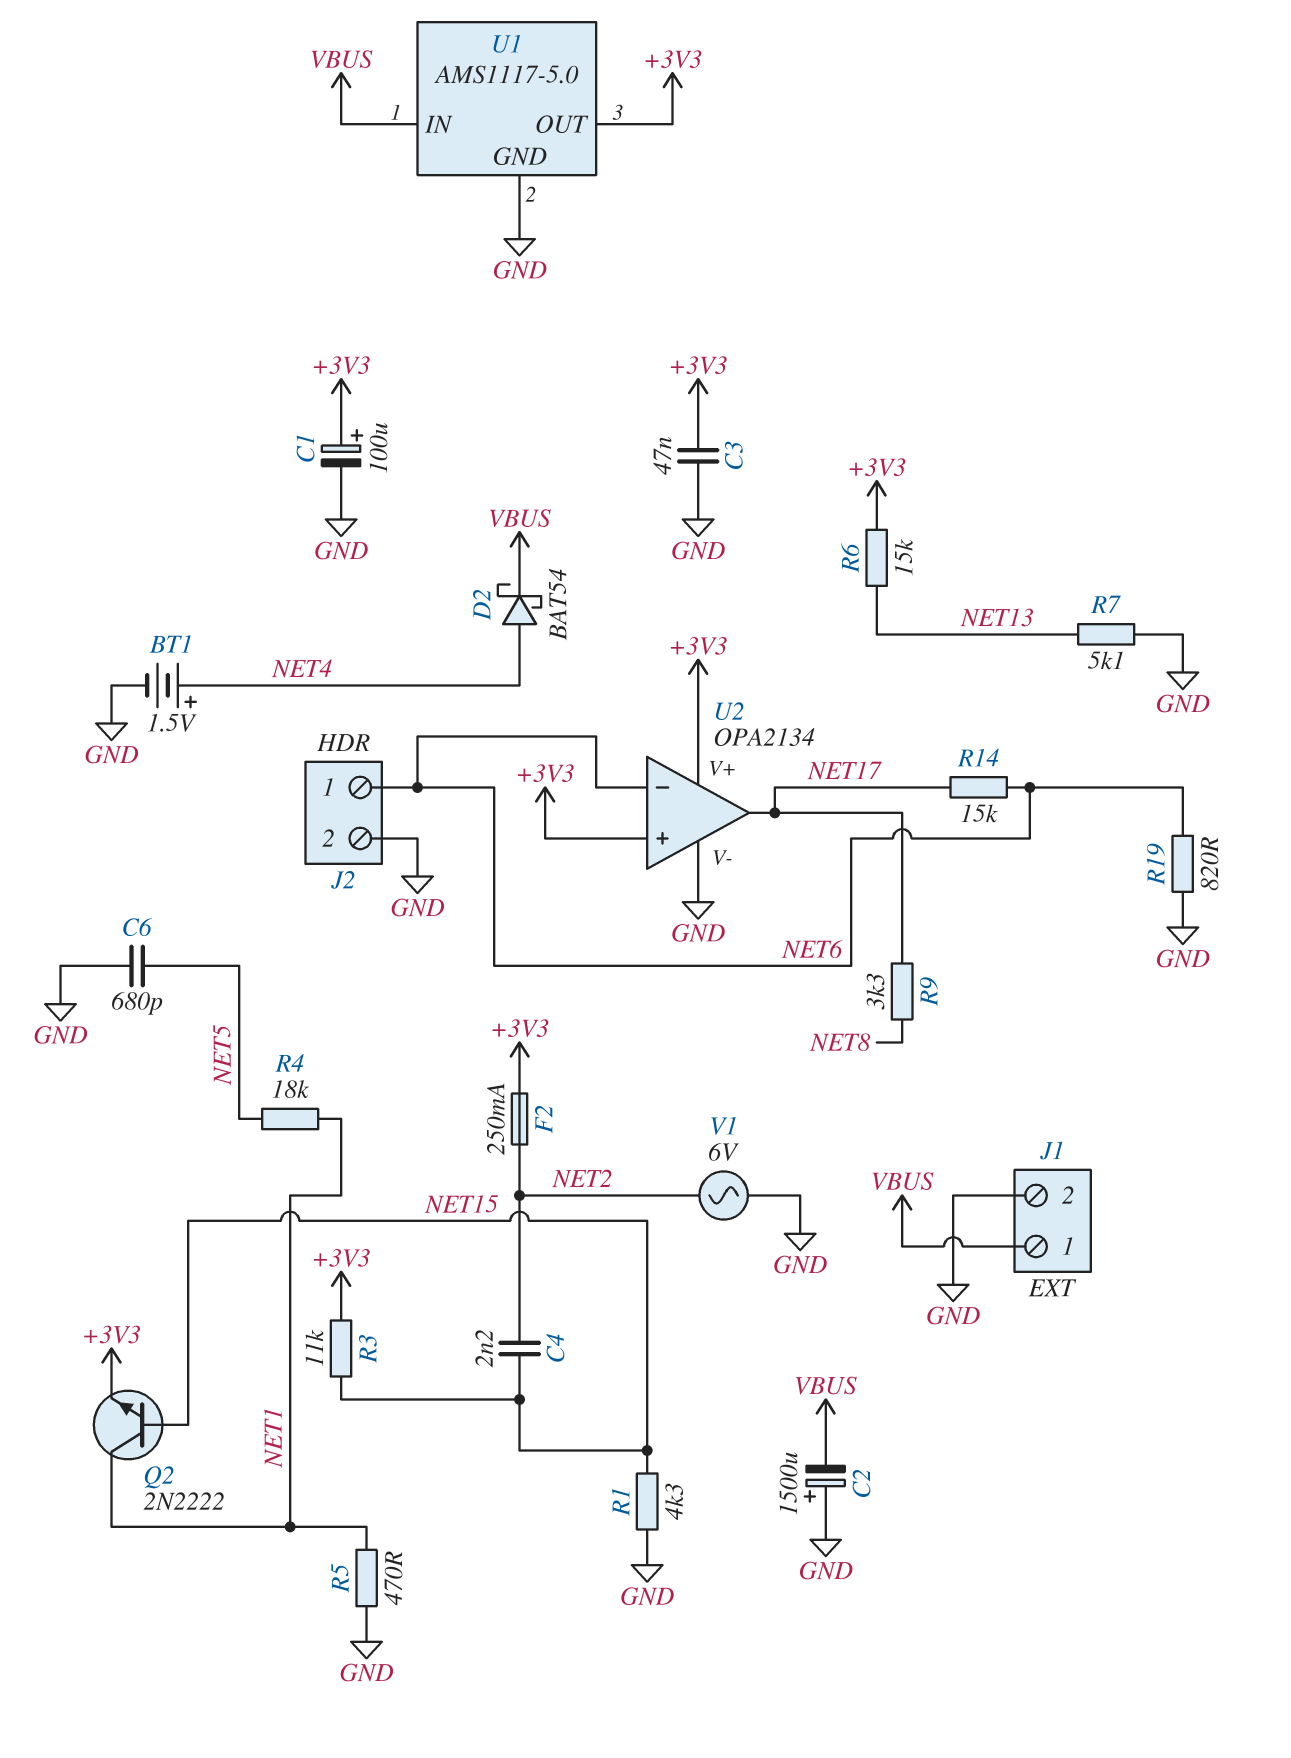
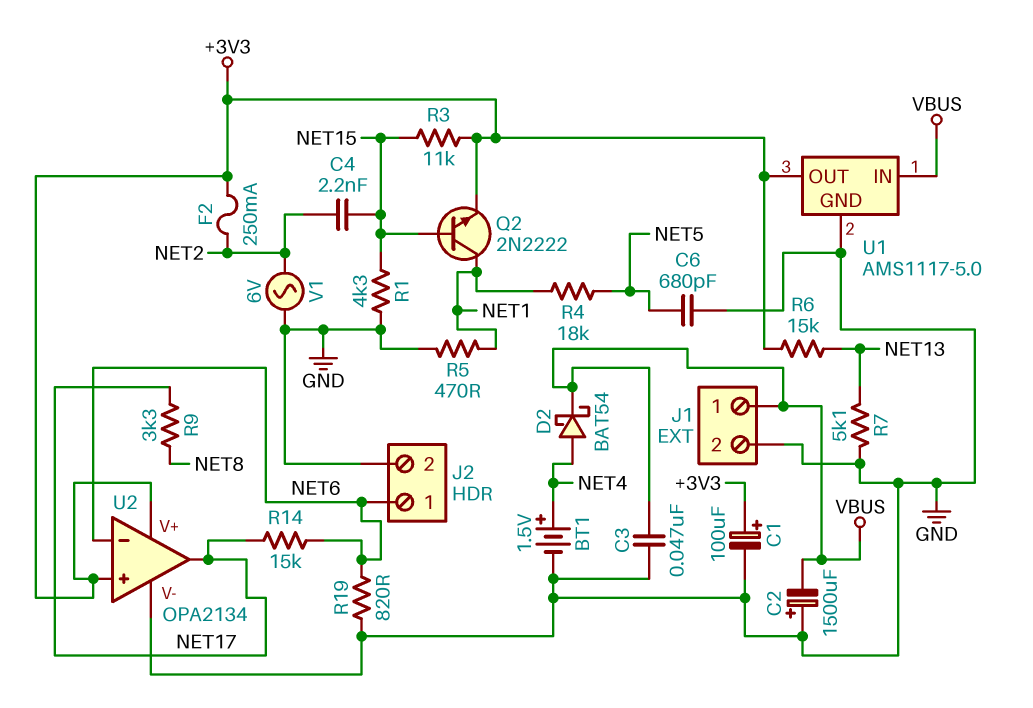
C3: 47nF (+3V3, GND) -> 47nF (GND, VBUS)

